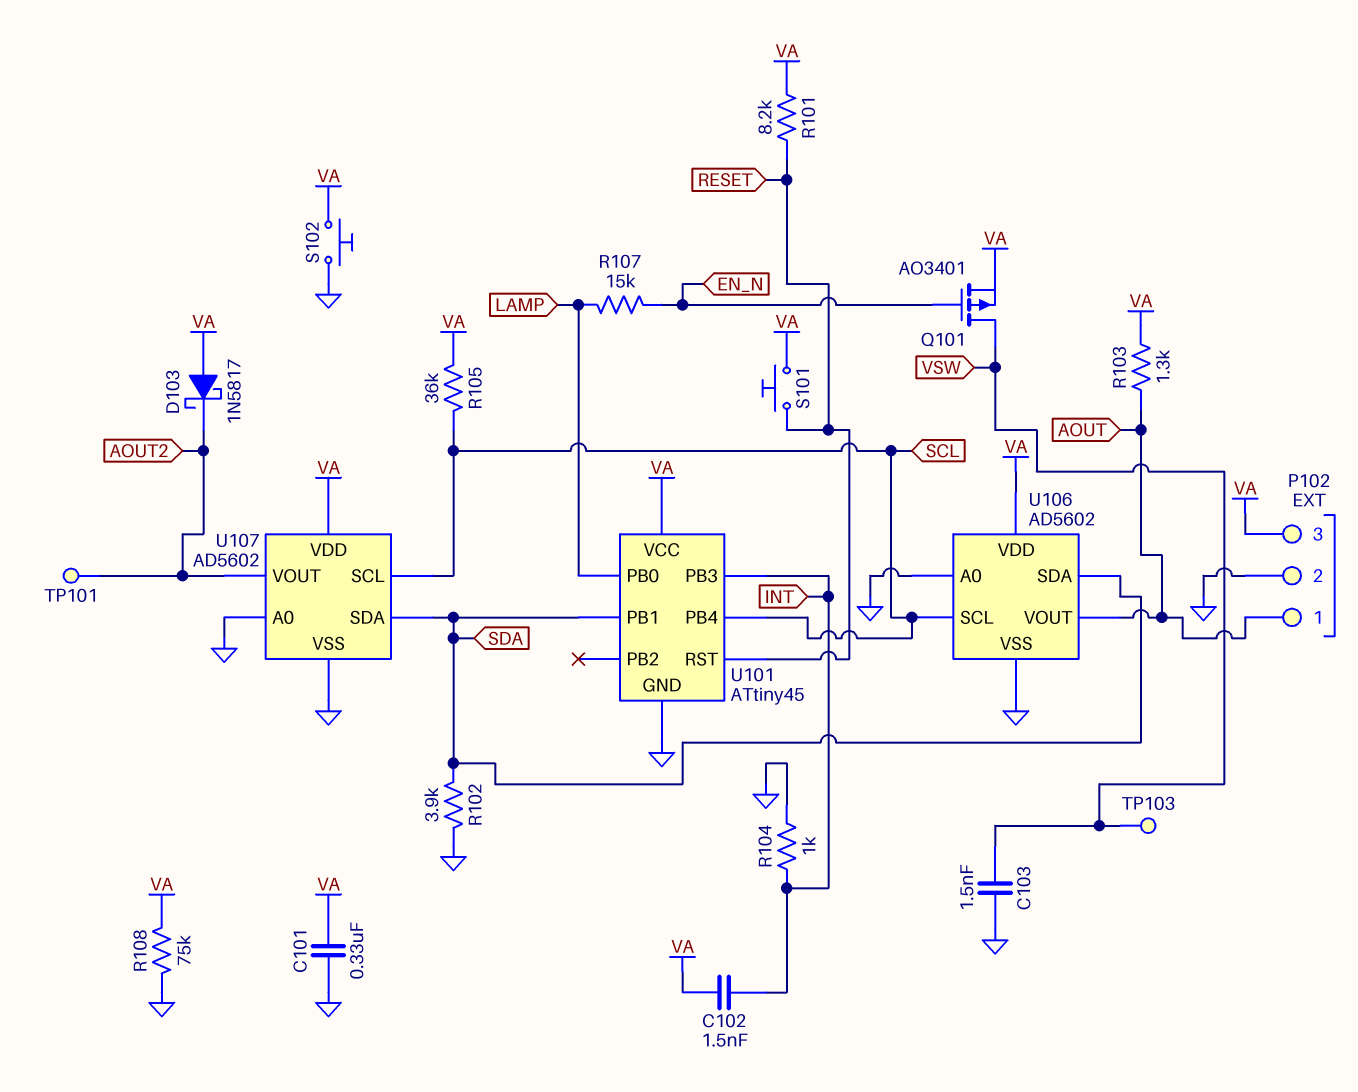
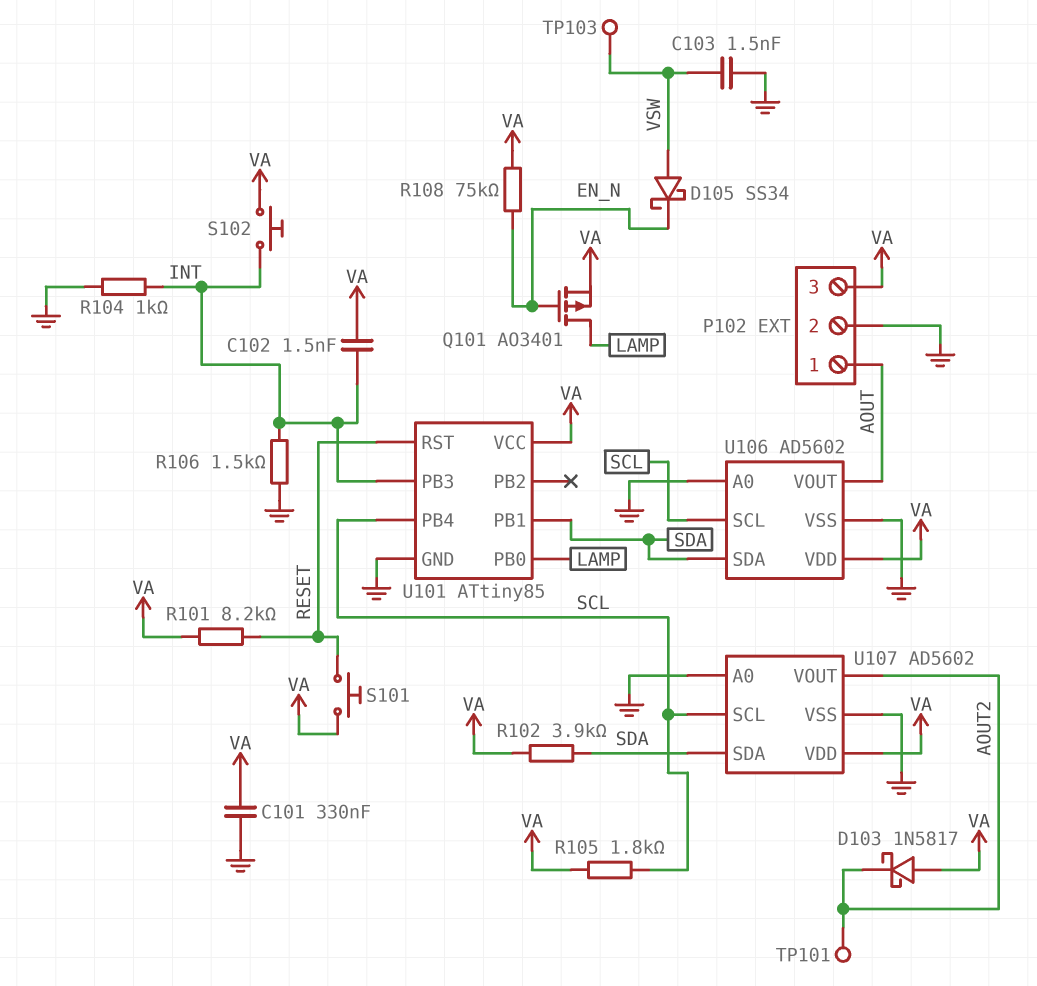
D105: none -> schottky SS34 (A VSW, K EN_N)
Q101: PMOS AO3401 (G EN_N, D VSW, S VA) -> PMOS AO3401 (G EN_N, D LAMP, S VA)
R102: 3.9k (GND, SDA) -> 3.9k (SDA, VA)
R103: 1.3k (AOUT, VA) -> none
R105: 36k (SCL, VA) -> 1.8k (SCL, VA)
R106: none -> 1.5k (GND, INT)
R107: 15k (EN_N, LAMP) -> none
R108: 75k (GND, VA) -> 75k (EN_N, VA)
S102: button (GND, VA) -> button (INT, VA)
U101: ATtiny45 -> ATtiny85

